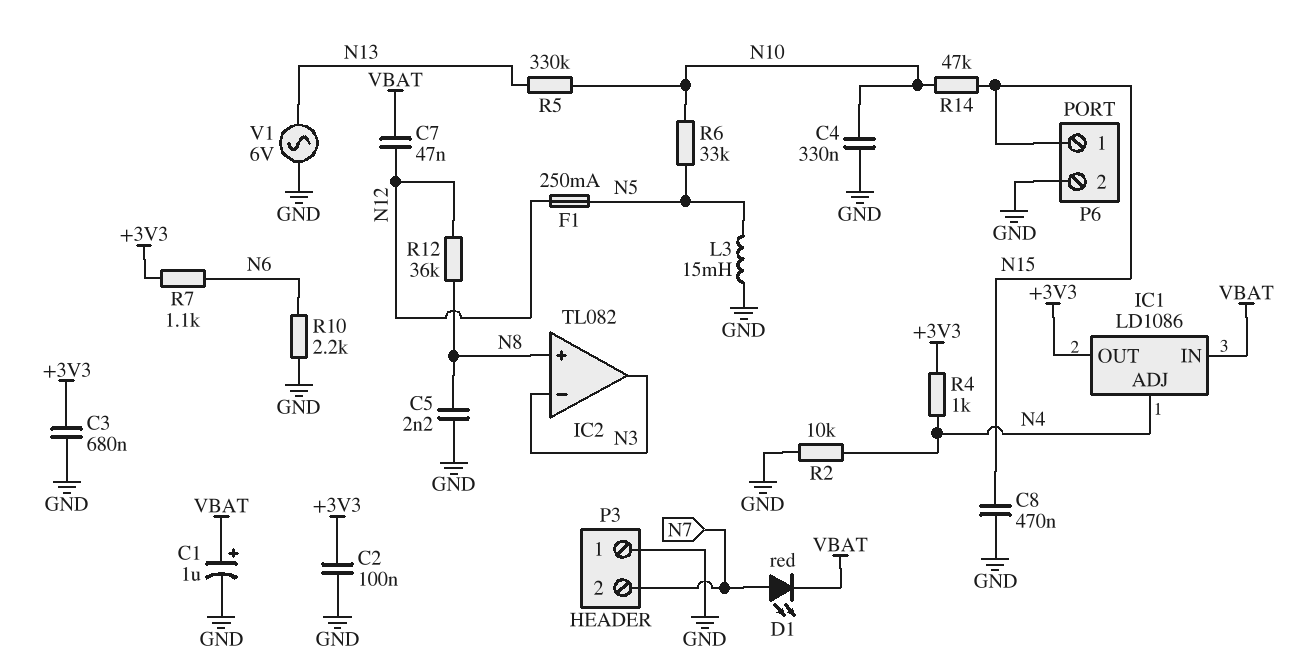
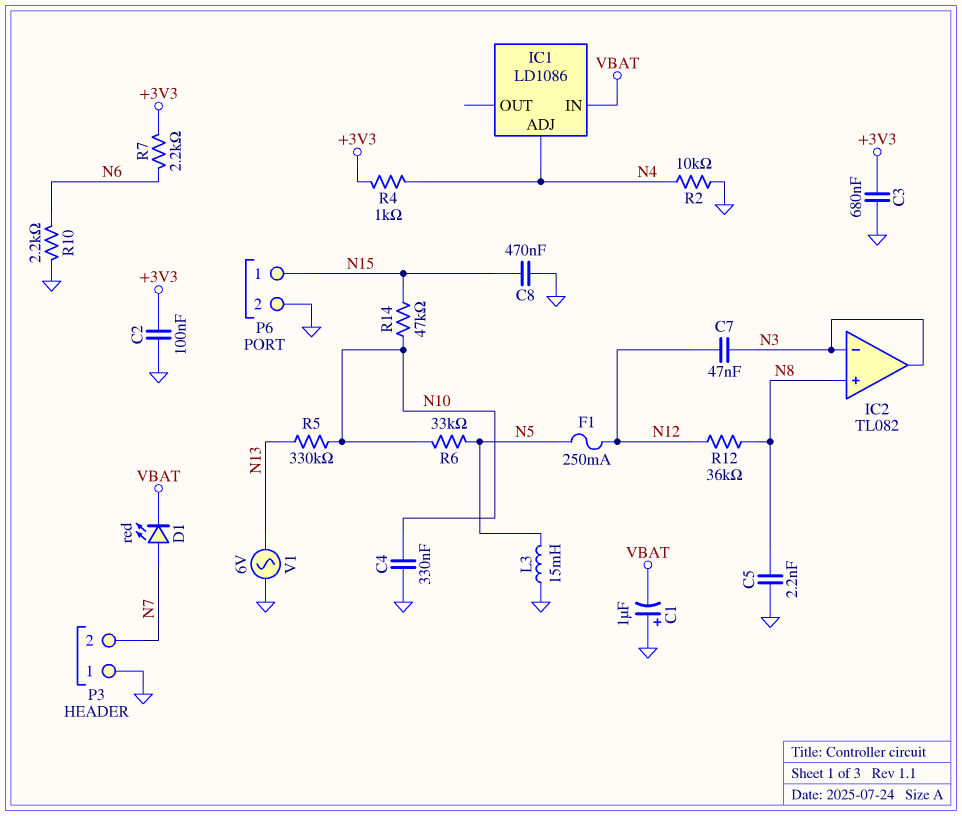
C1: 1uF (plus VBAT, minus GND) -> 1uF (plus GND, minus VBAT)
C7: 47nF (N12, VBAT) -> 47nF (N3, N12)
IC1 pin OUT: +3V3 -> none
R7: 1.1k (+3V3, N6) -> 2.2k (+3V3, N6)

